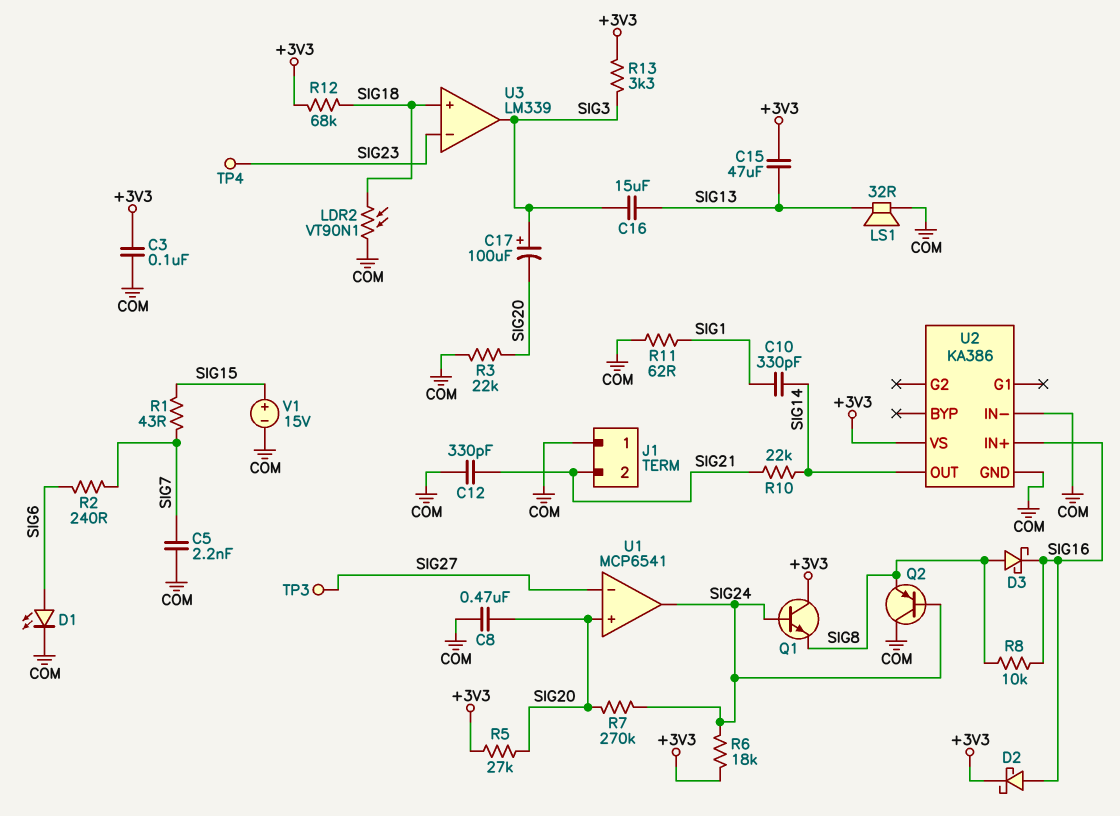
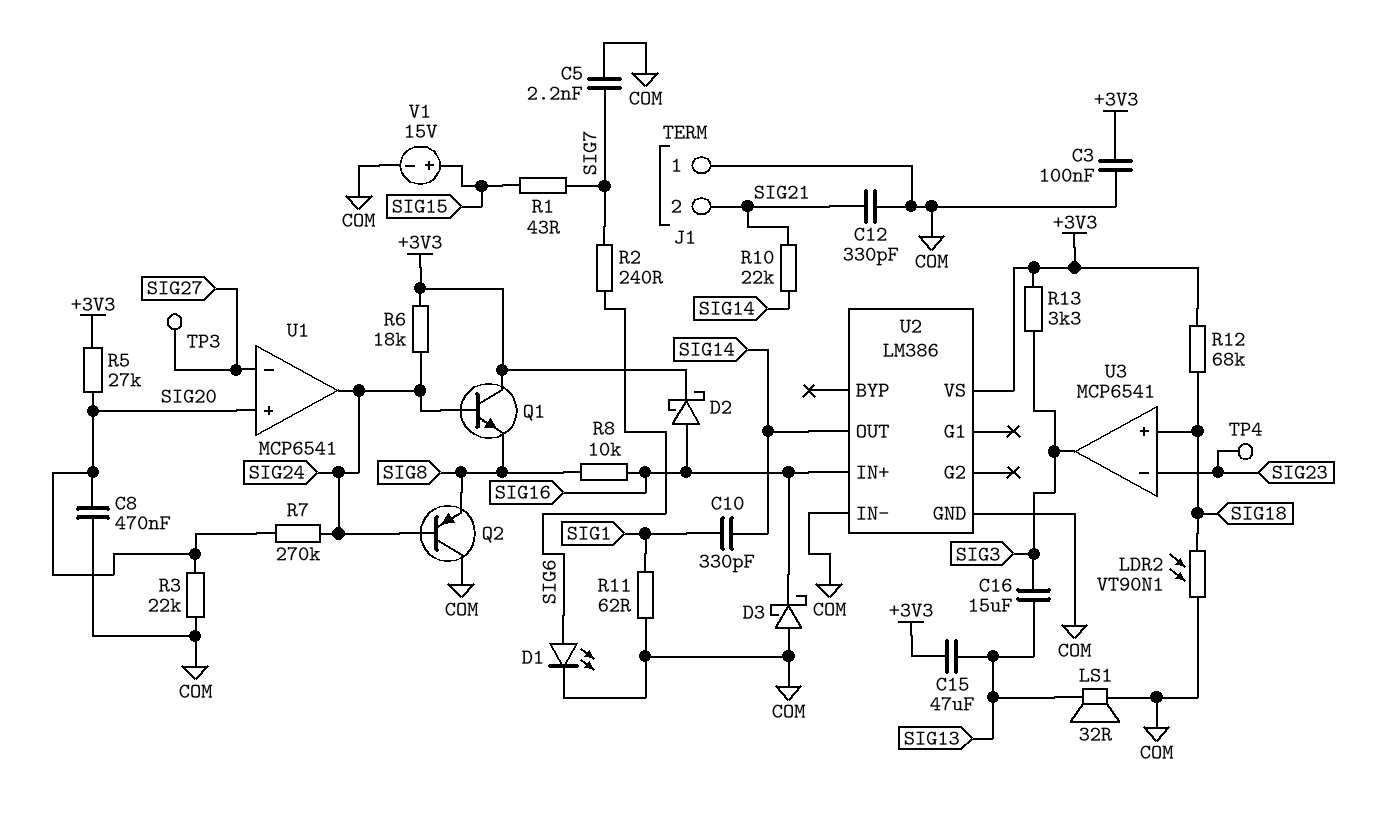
C17: 100uF (plus SIG3, minus SIG20) -> none
D3: schottky (A SIG8, K SIG16) -> schottky (A COM, K SIG16)
U2: KA386 -> LM386
U3: LM339 -> MCP6541

